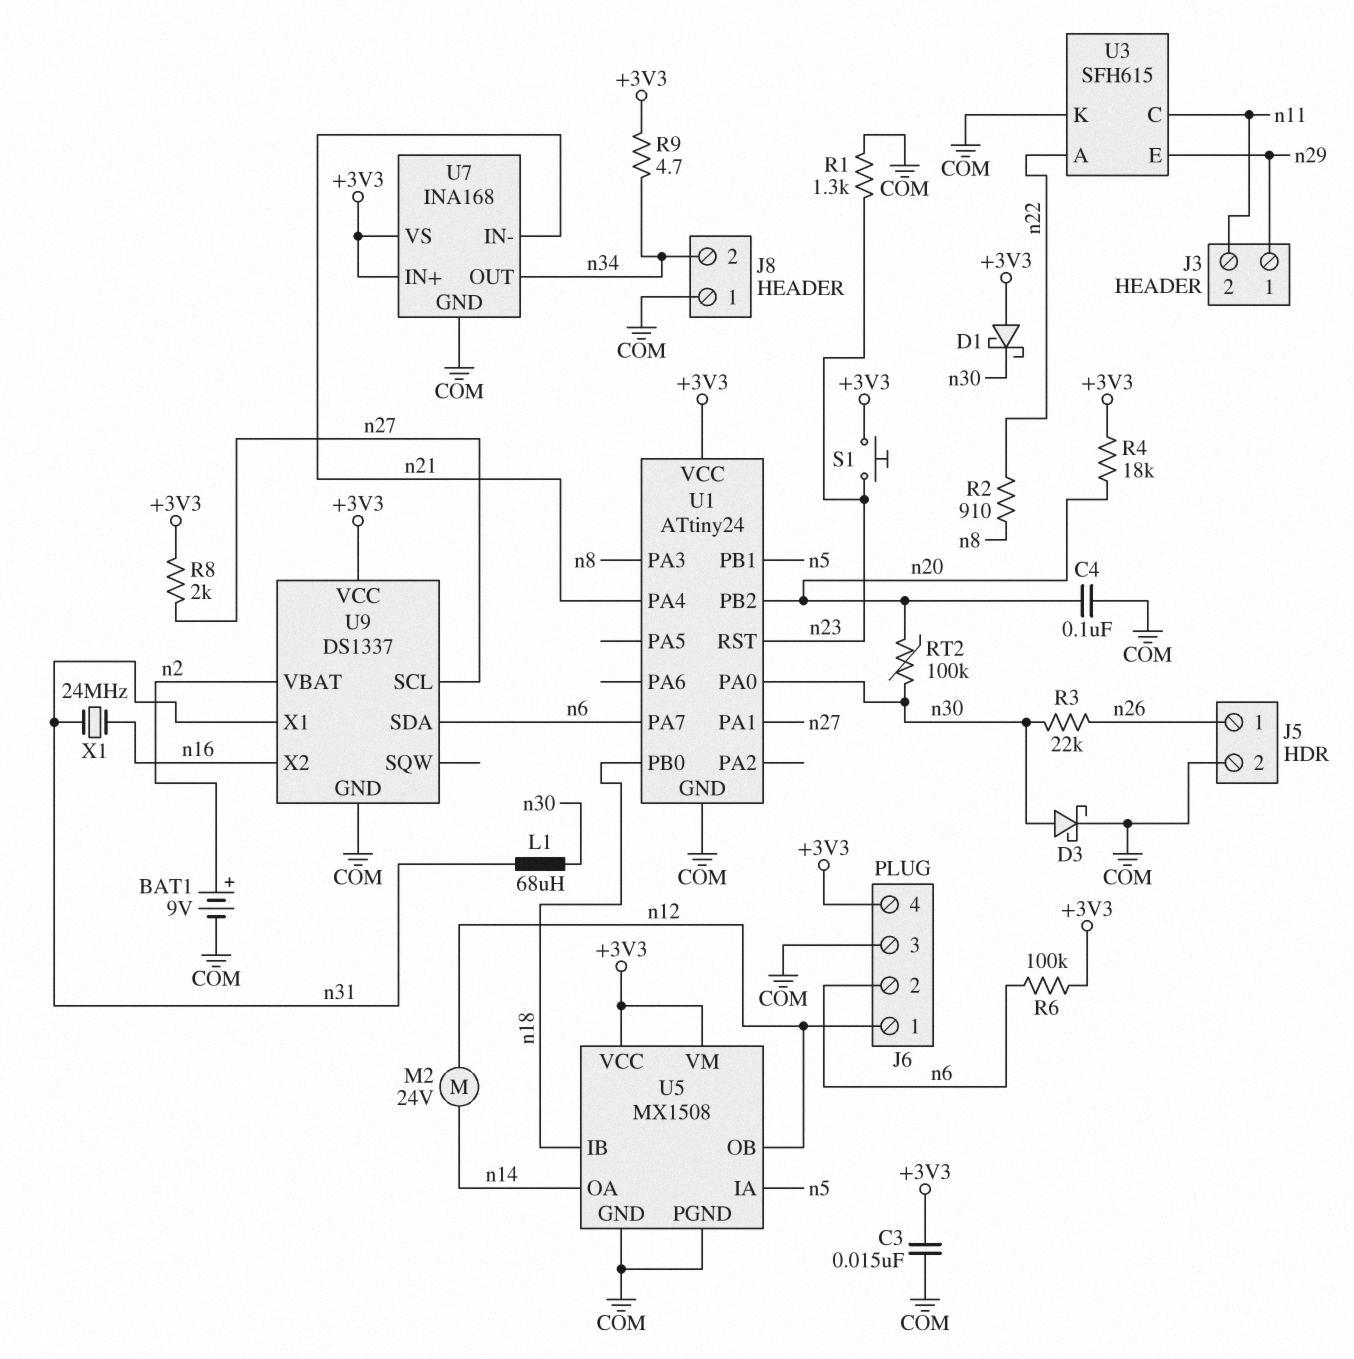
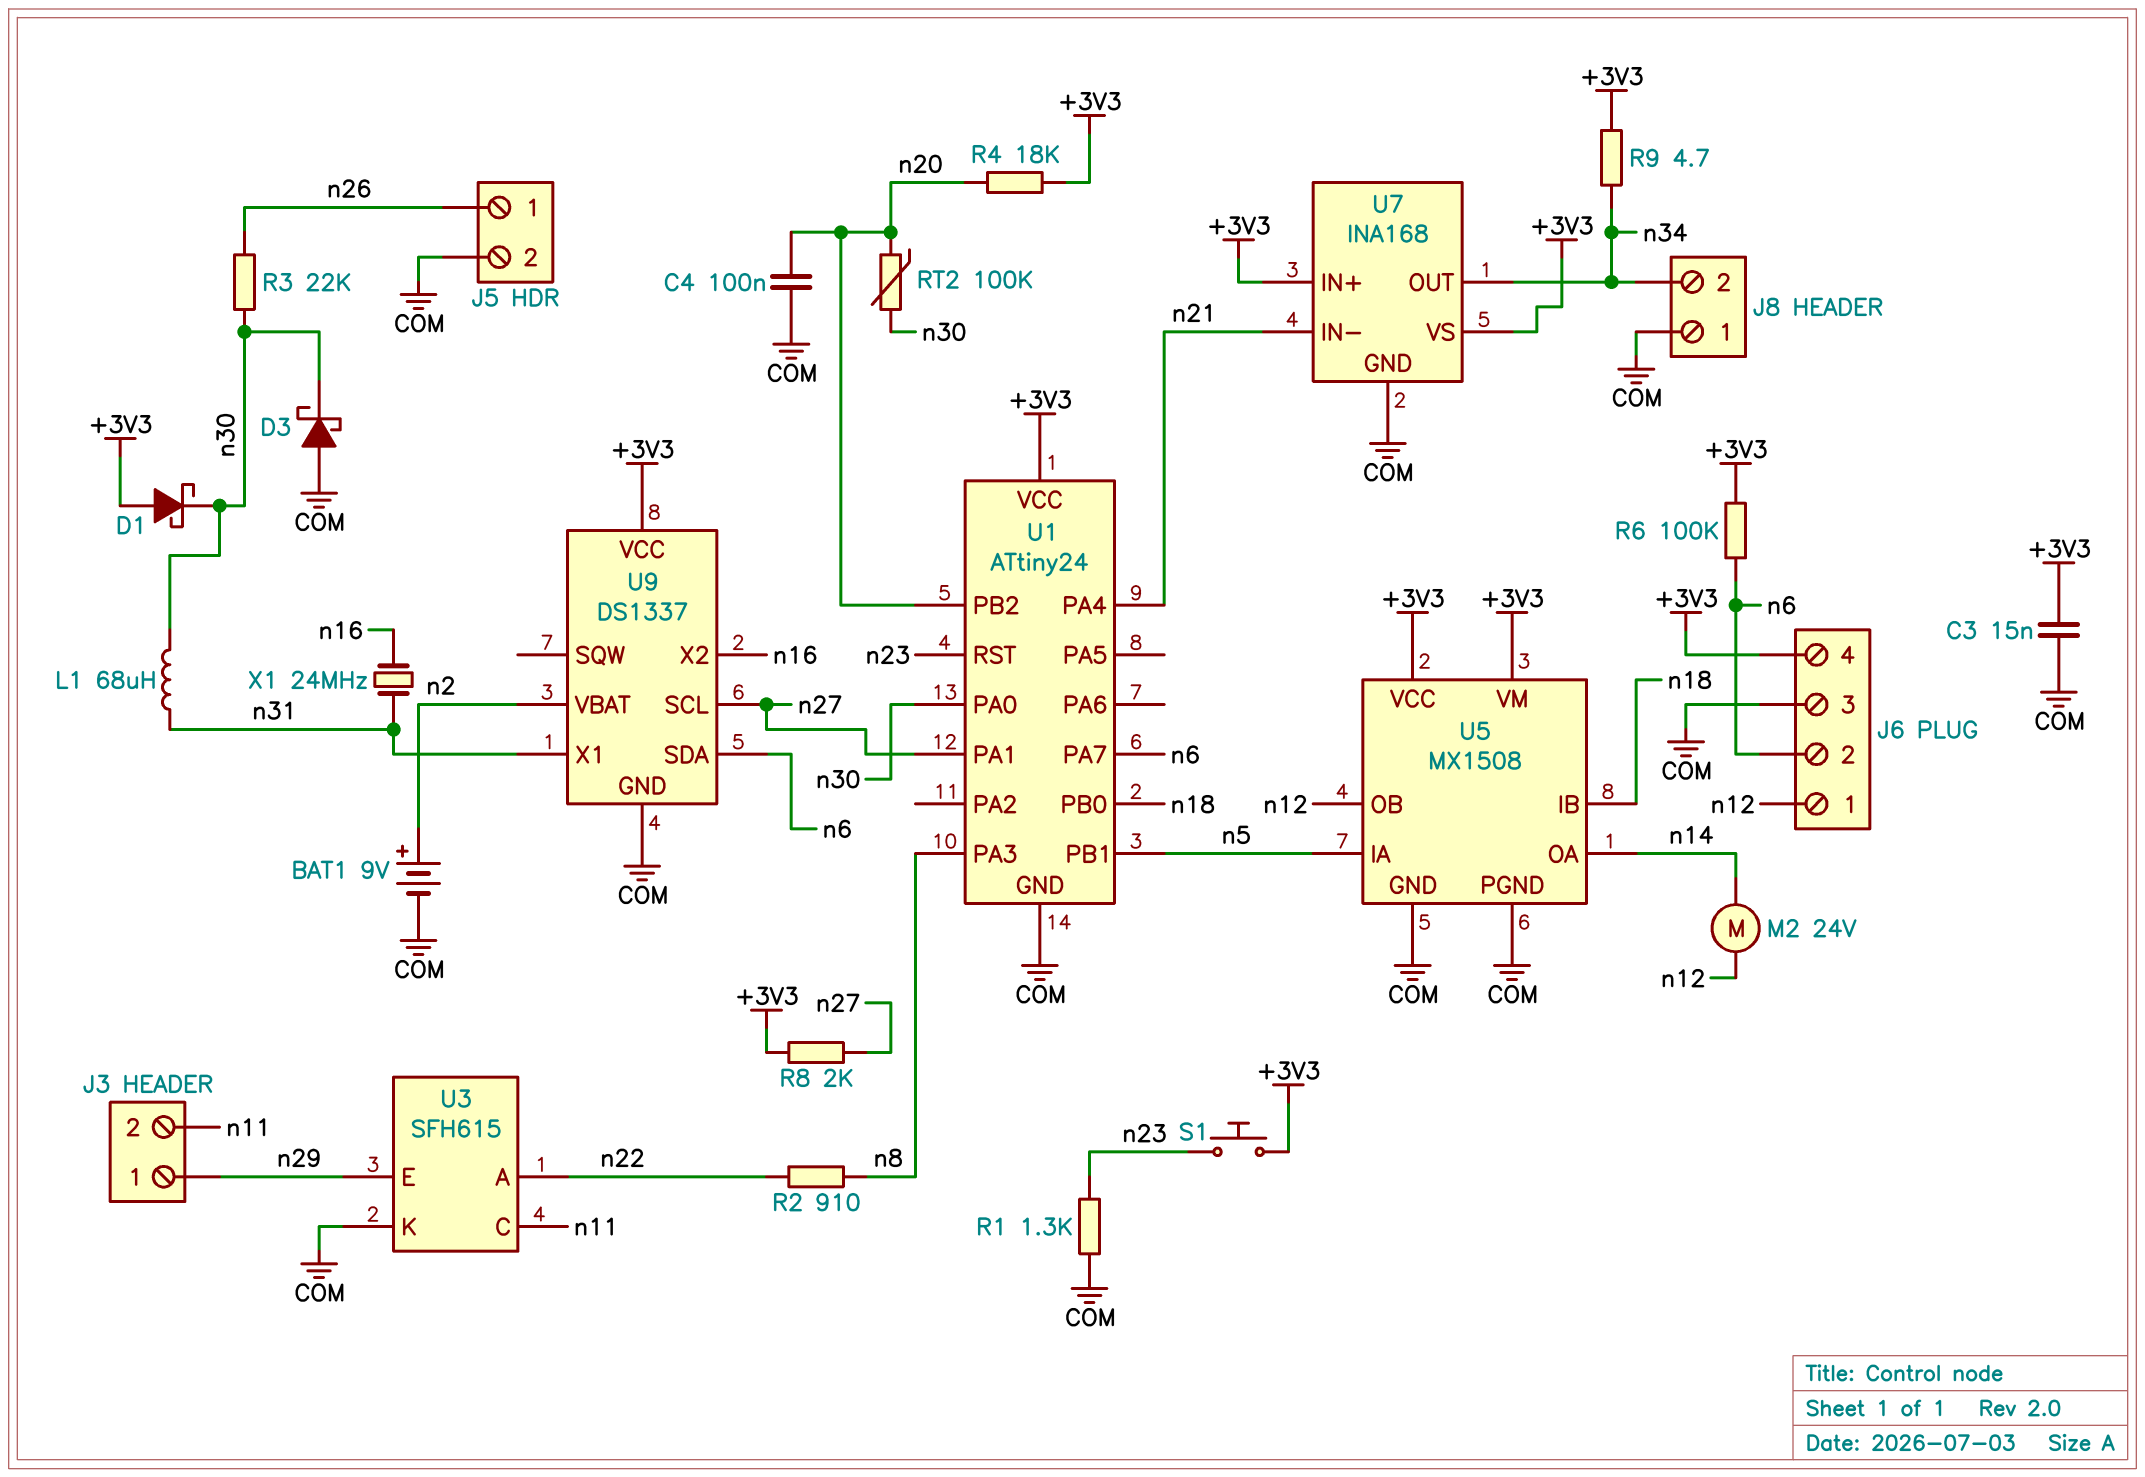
D3: schottky (A n30, K COM) -> schottky (A COM, K n30)

